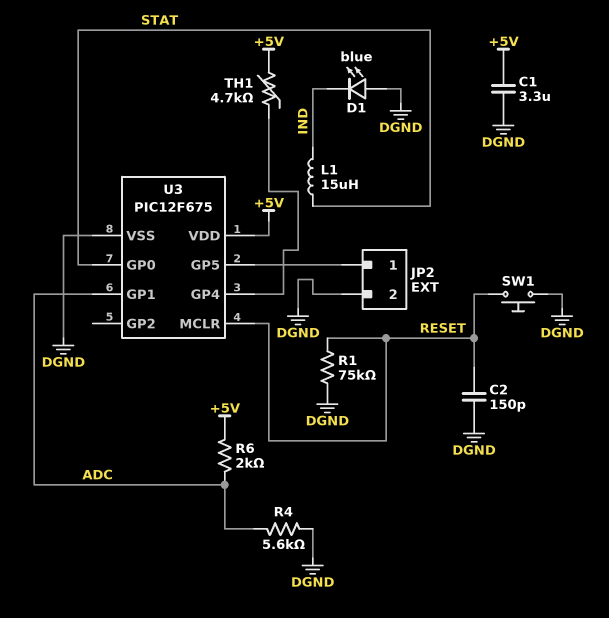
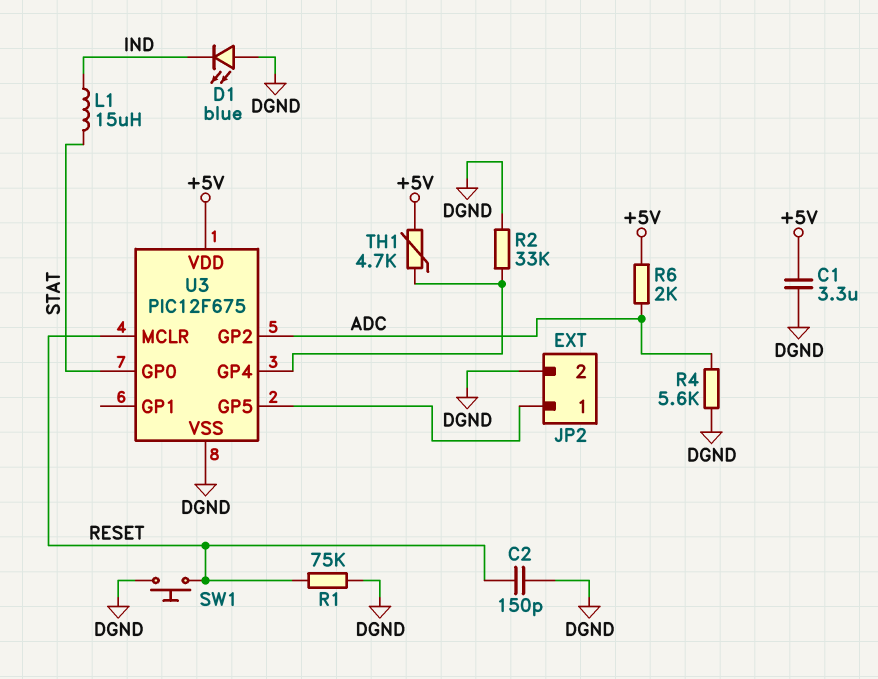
R2: none -> 33k (DGND, U3/GP4)
U3 pin GP1: ADC -> none
U3 pin GP2: none -> ADC

